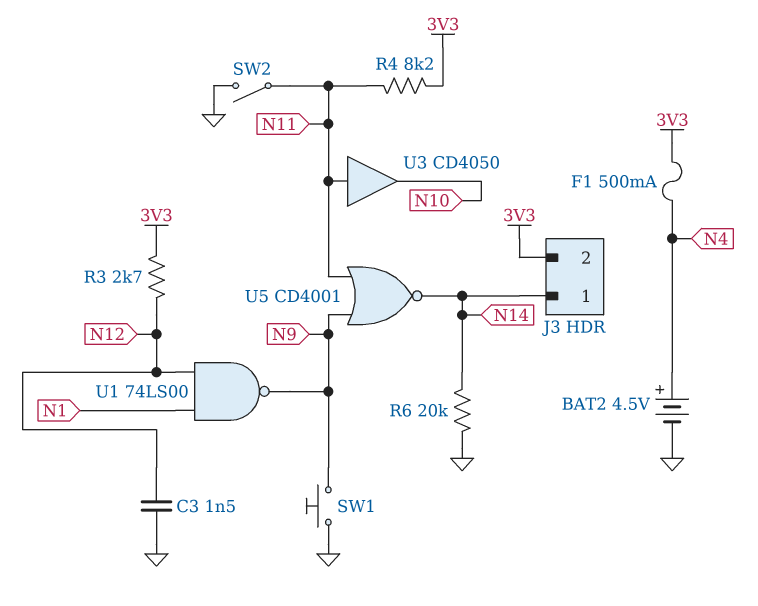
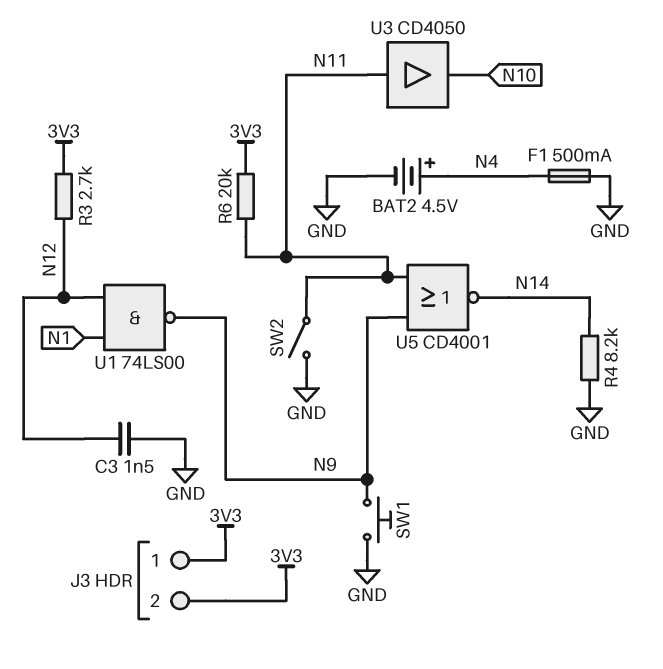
F1: 500mA (3V3, N4) -> 500mA (GND, N4)
J3 pin 1: N14 -> 3V3
R4: 8.2k (3V3, N11) -> 8.2k (GND, N14)
R6: 20k (GND, N14) -> 20k (3V3, N11)

